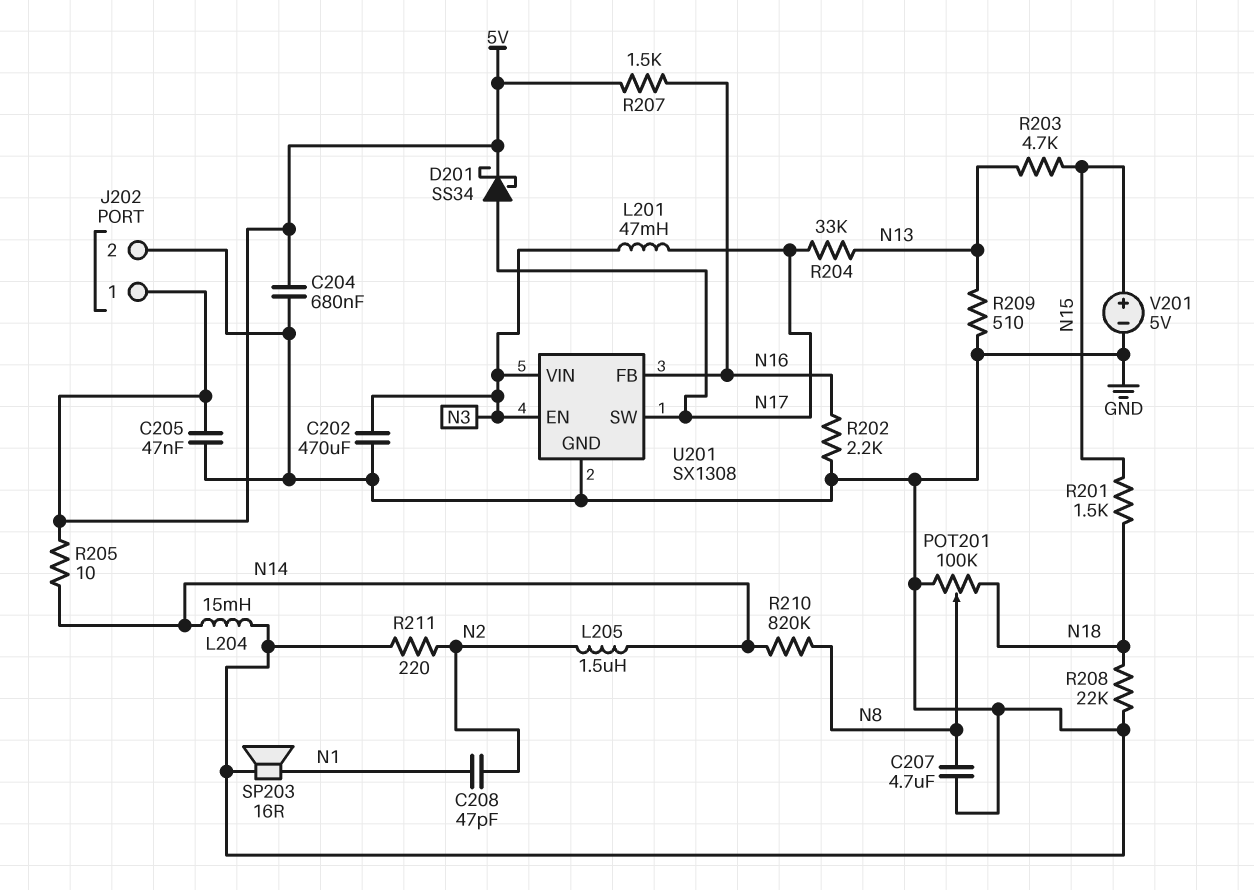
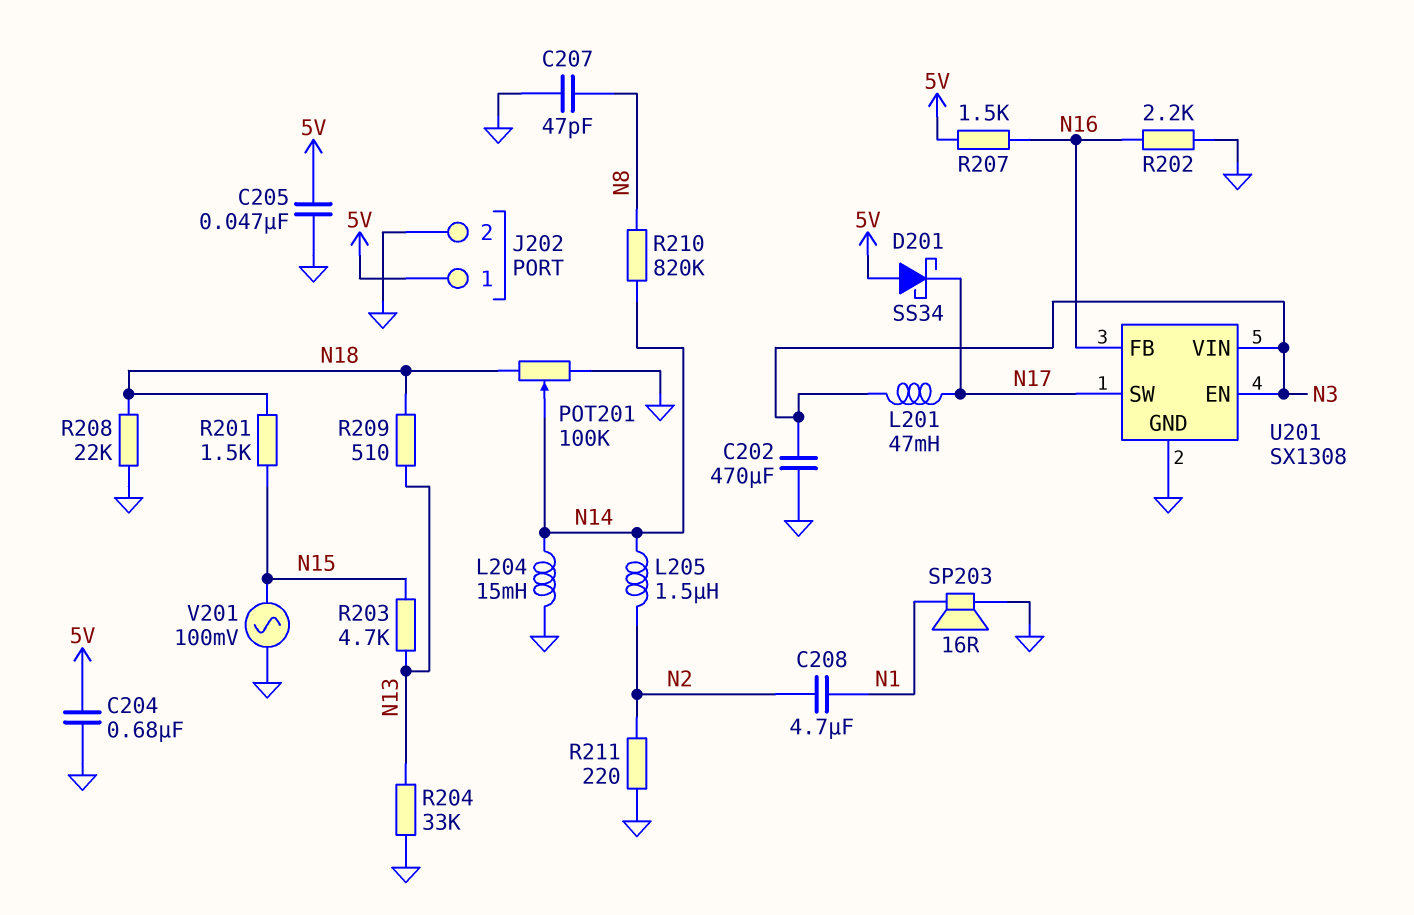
C207: 4.7uF (GND, N8) -> 47pF (GND, N8)
C208: 47pF (N1, N2) -> 4.7uF (N1, N2)
D201: schottky SS34 (A N17, K 5V) -> schottky SS34 (A 5V, K N17)
POT201: 100k (GND, N18, wiper N8) -> 100k (GND, N18, wiper N14)
R204: 33k (N13, N17) -> 33k (GND, N13)
R205: 10 (5V, N14) -> none
R209: 510 (GND, N13) -> 510 (N13, N18)
V201: 5V (plus N15, minus GND) -> AC 100mV (GND, N15)

